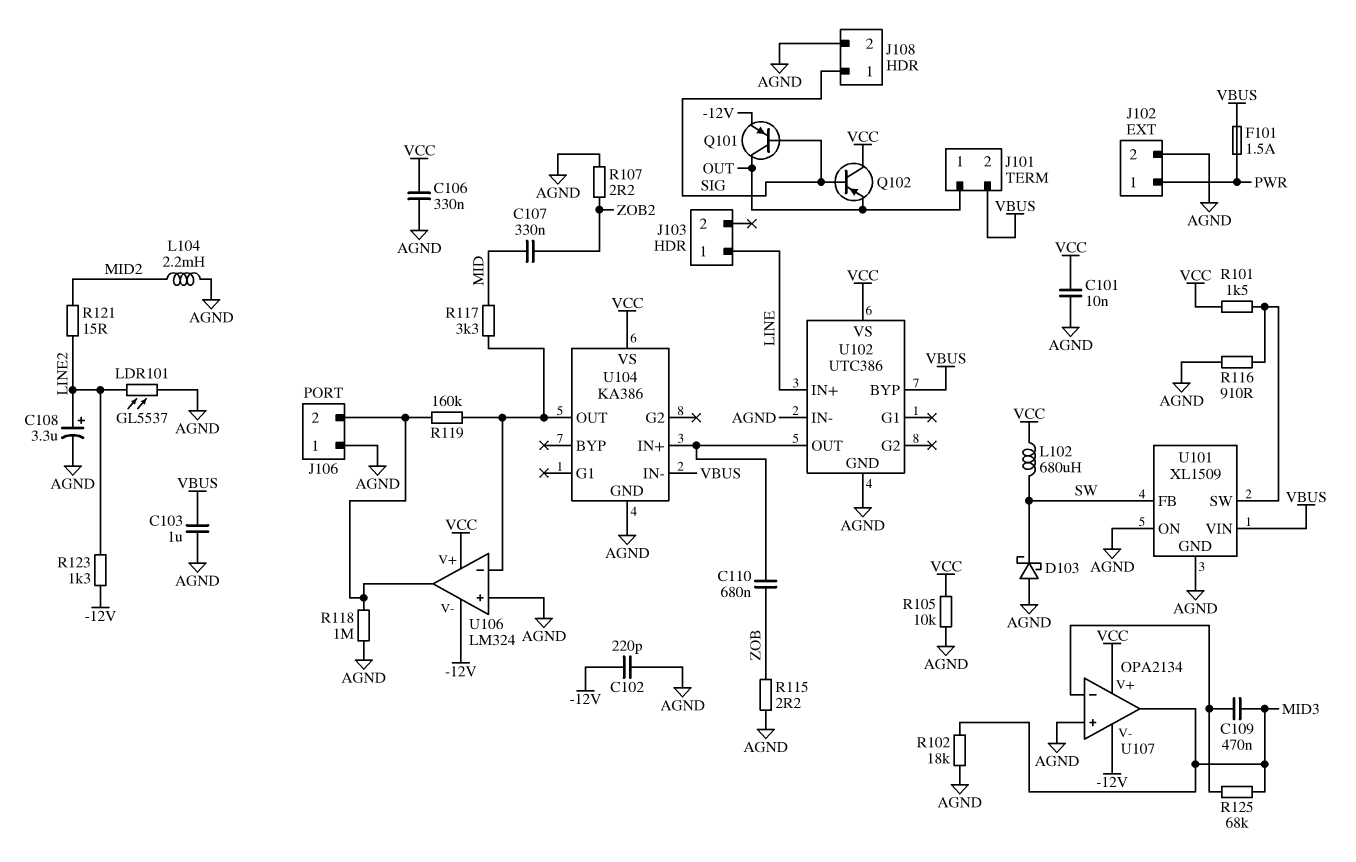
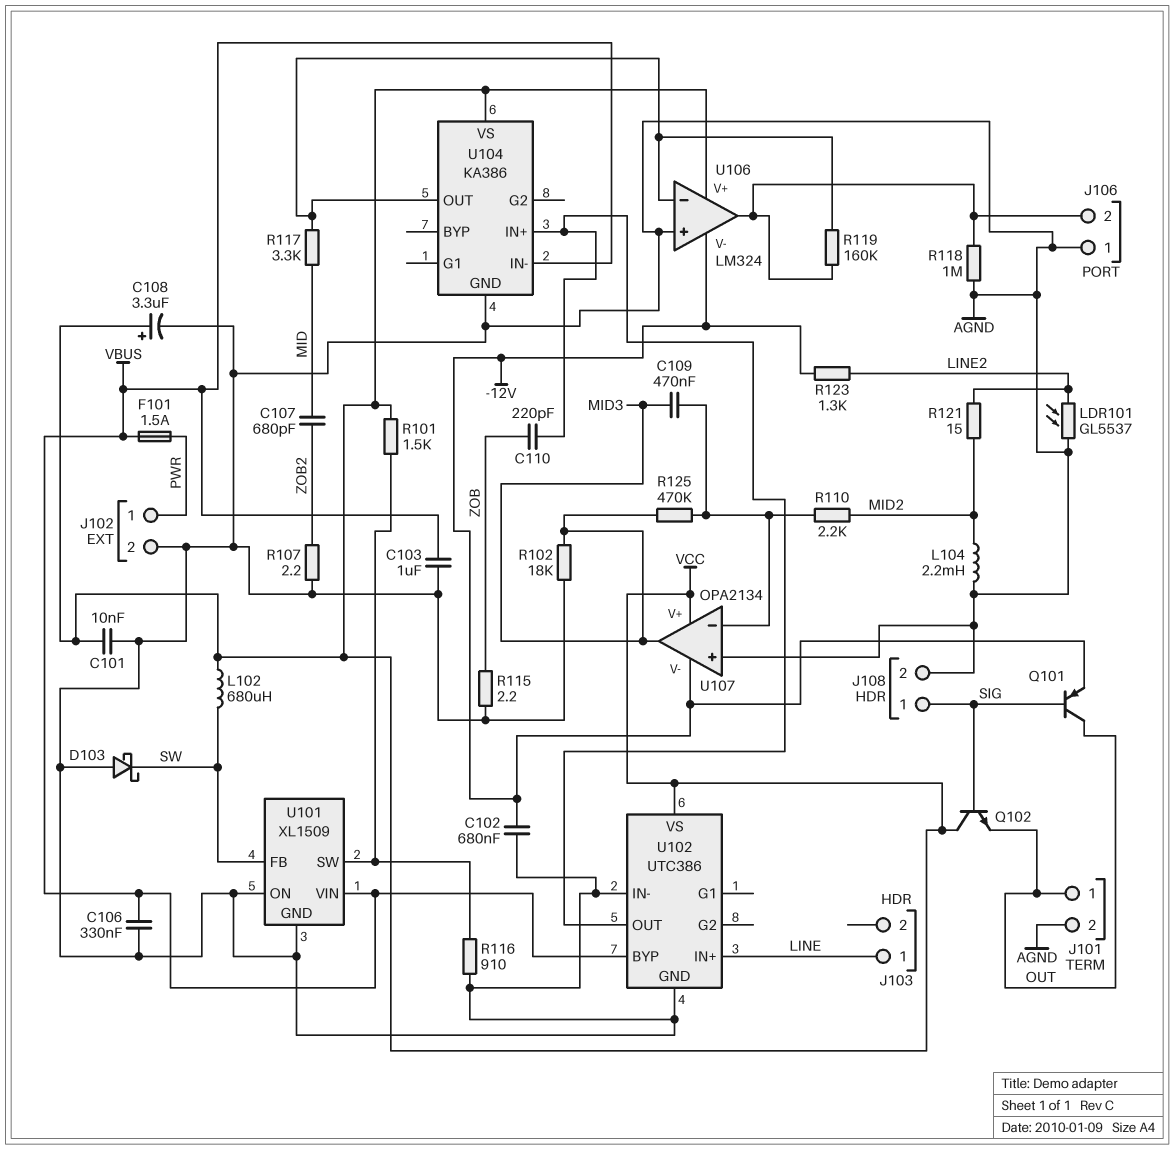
C102: 220pF (-12V, AGND) -> 680nF (-12V, AGND)
C106: 330nF (AGND, VCC) -> 330nF (AGND, VBUS)
C107: 330nF (MID, ZOB2) -> 680pF (MID, ZOB2)
C108: 3.3uF (plus LINE2, minus AGND) -> 3.3uF (plus VCC, minus AGND)
C110: 680nF (U102/OUT, ZOB) -> 220pF (U102/OUT, ZOB)
J101 pin 2: VBUS -> AGND
Q102: PNP (B SIG, C VCC, E OUT) -> NPN (B SIG, C VCC, E OUT)
R105: 10k (AGND, VCC) -> none
R110: none -> 2.2k (MID2, U107/in-)
R125: 68k (MID3, U107/in-) -> 470k (MID3, U107/in-)

